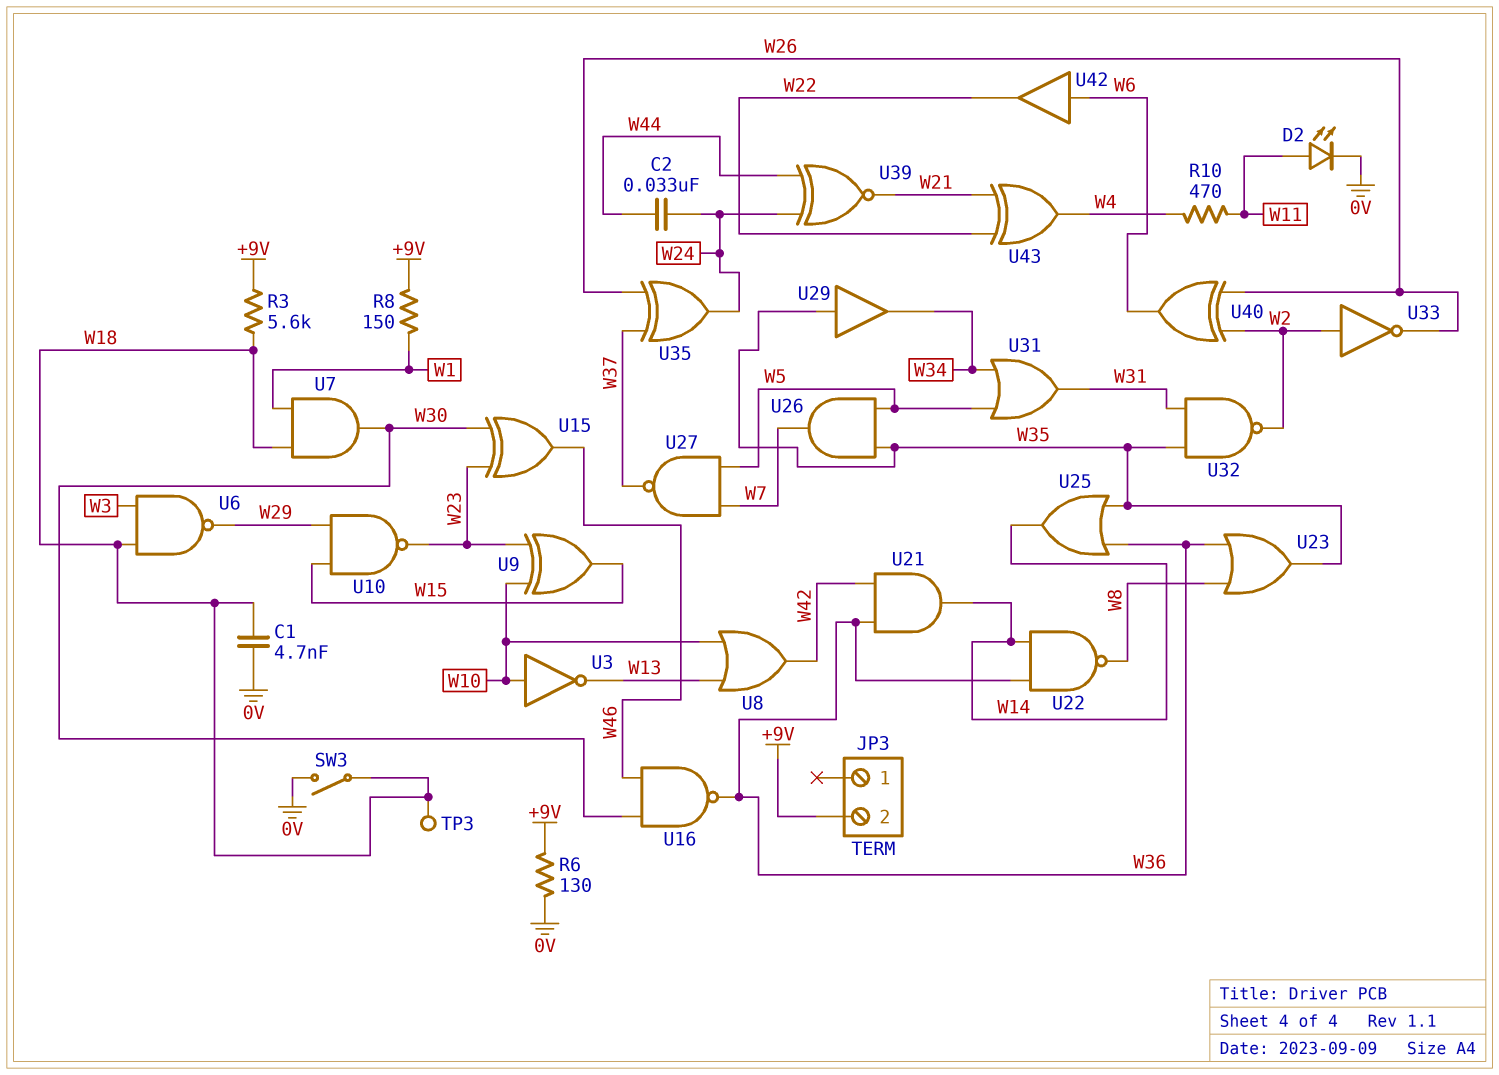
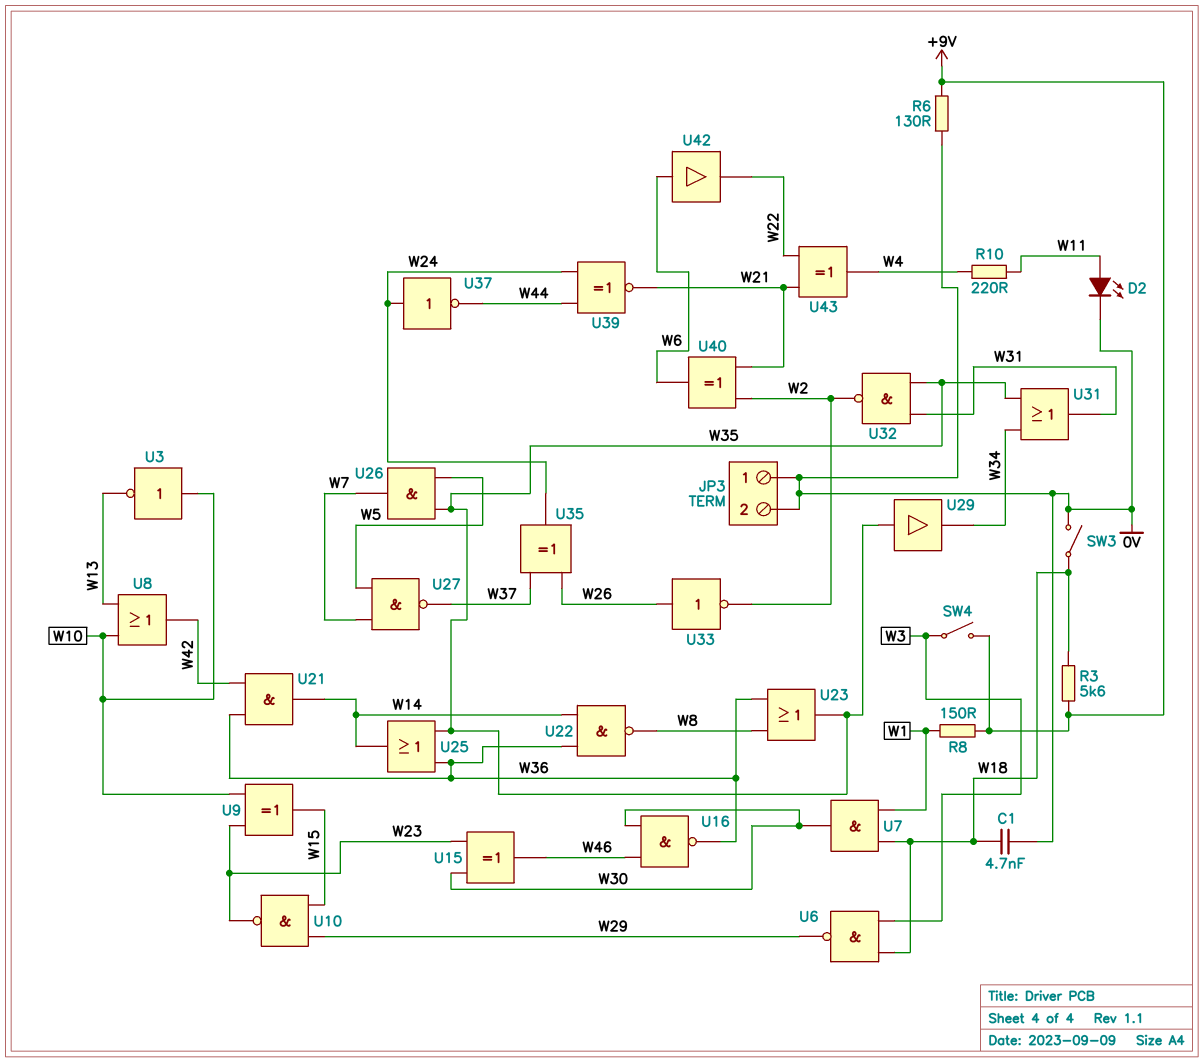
C2: 33nF (W24, W44) -> none
JP3 pin 1: none -> 0V
JP3 pin 2: +9V -> 0V
R10: 470 (W4, W11) -> 220 (W4, W11)
SW4: none -> switch (+9V, W3)
TP3: test point (W18) -> none
U31: OR (in W5, in W34, out W31) -> OR (in W34, in W35, out W31)
U33: NOT (in W2, out W26) -> NOT (in W26, out W2)
U37: none -> NOT (in W24, out W44)
U40: XOR (in W2, in W26, out W6) -> XOR (in W2, in W21, out W6)

